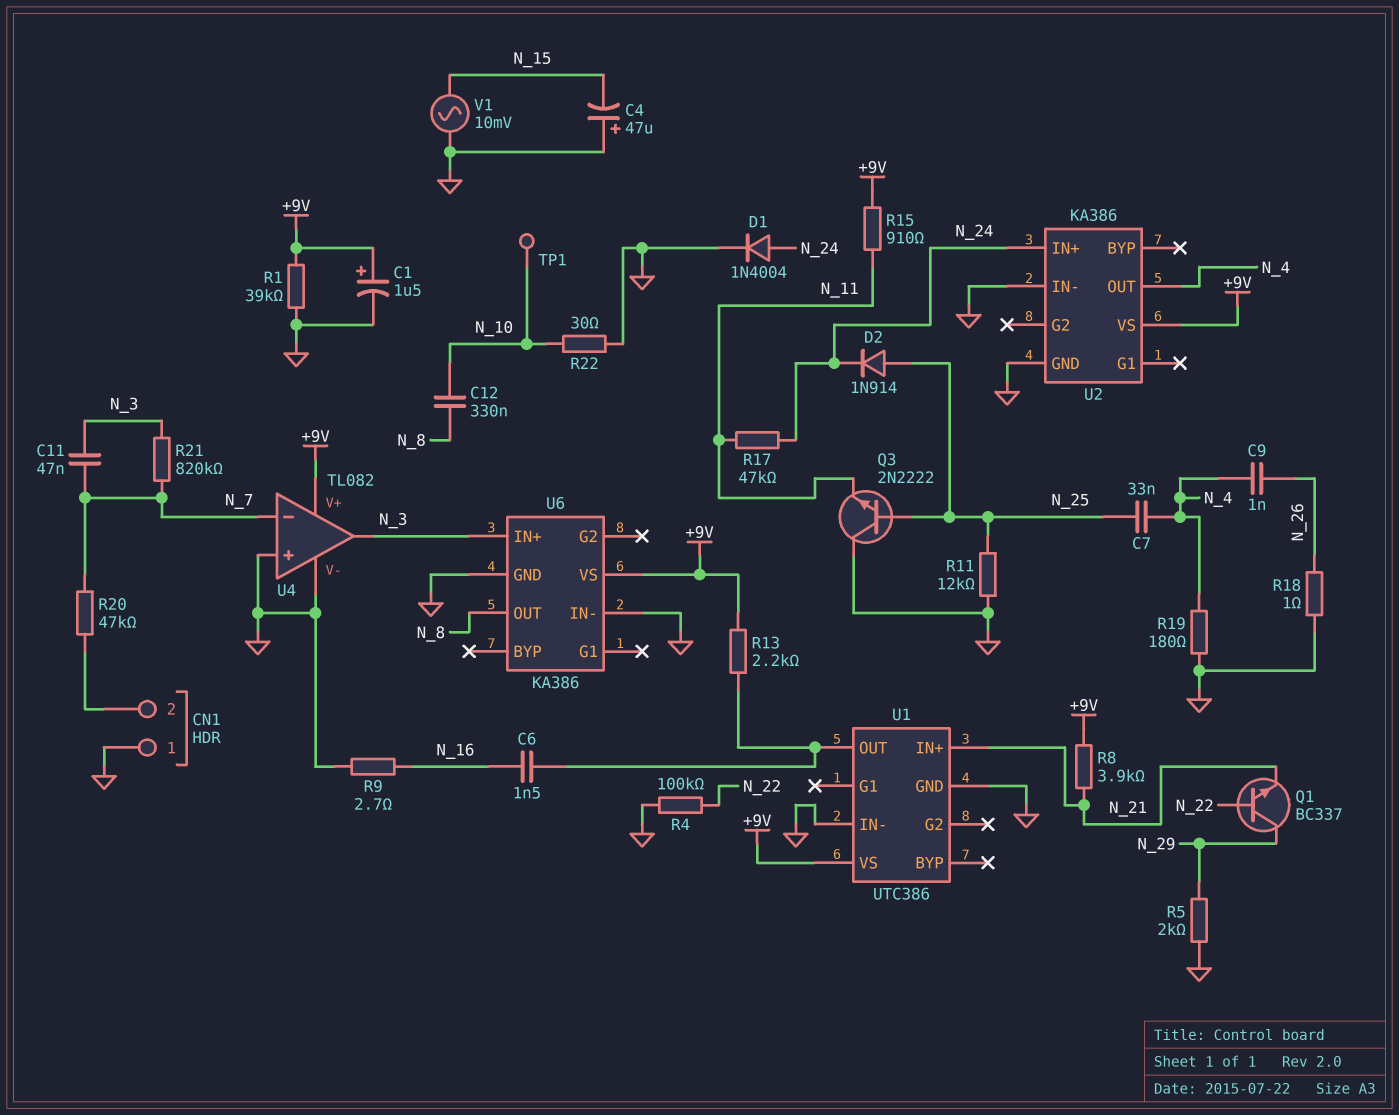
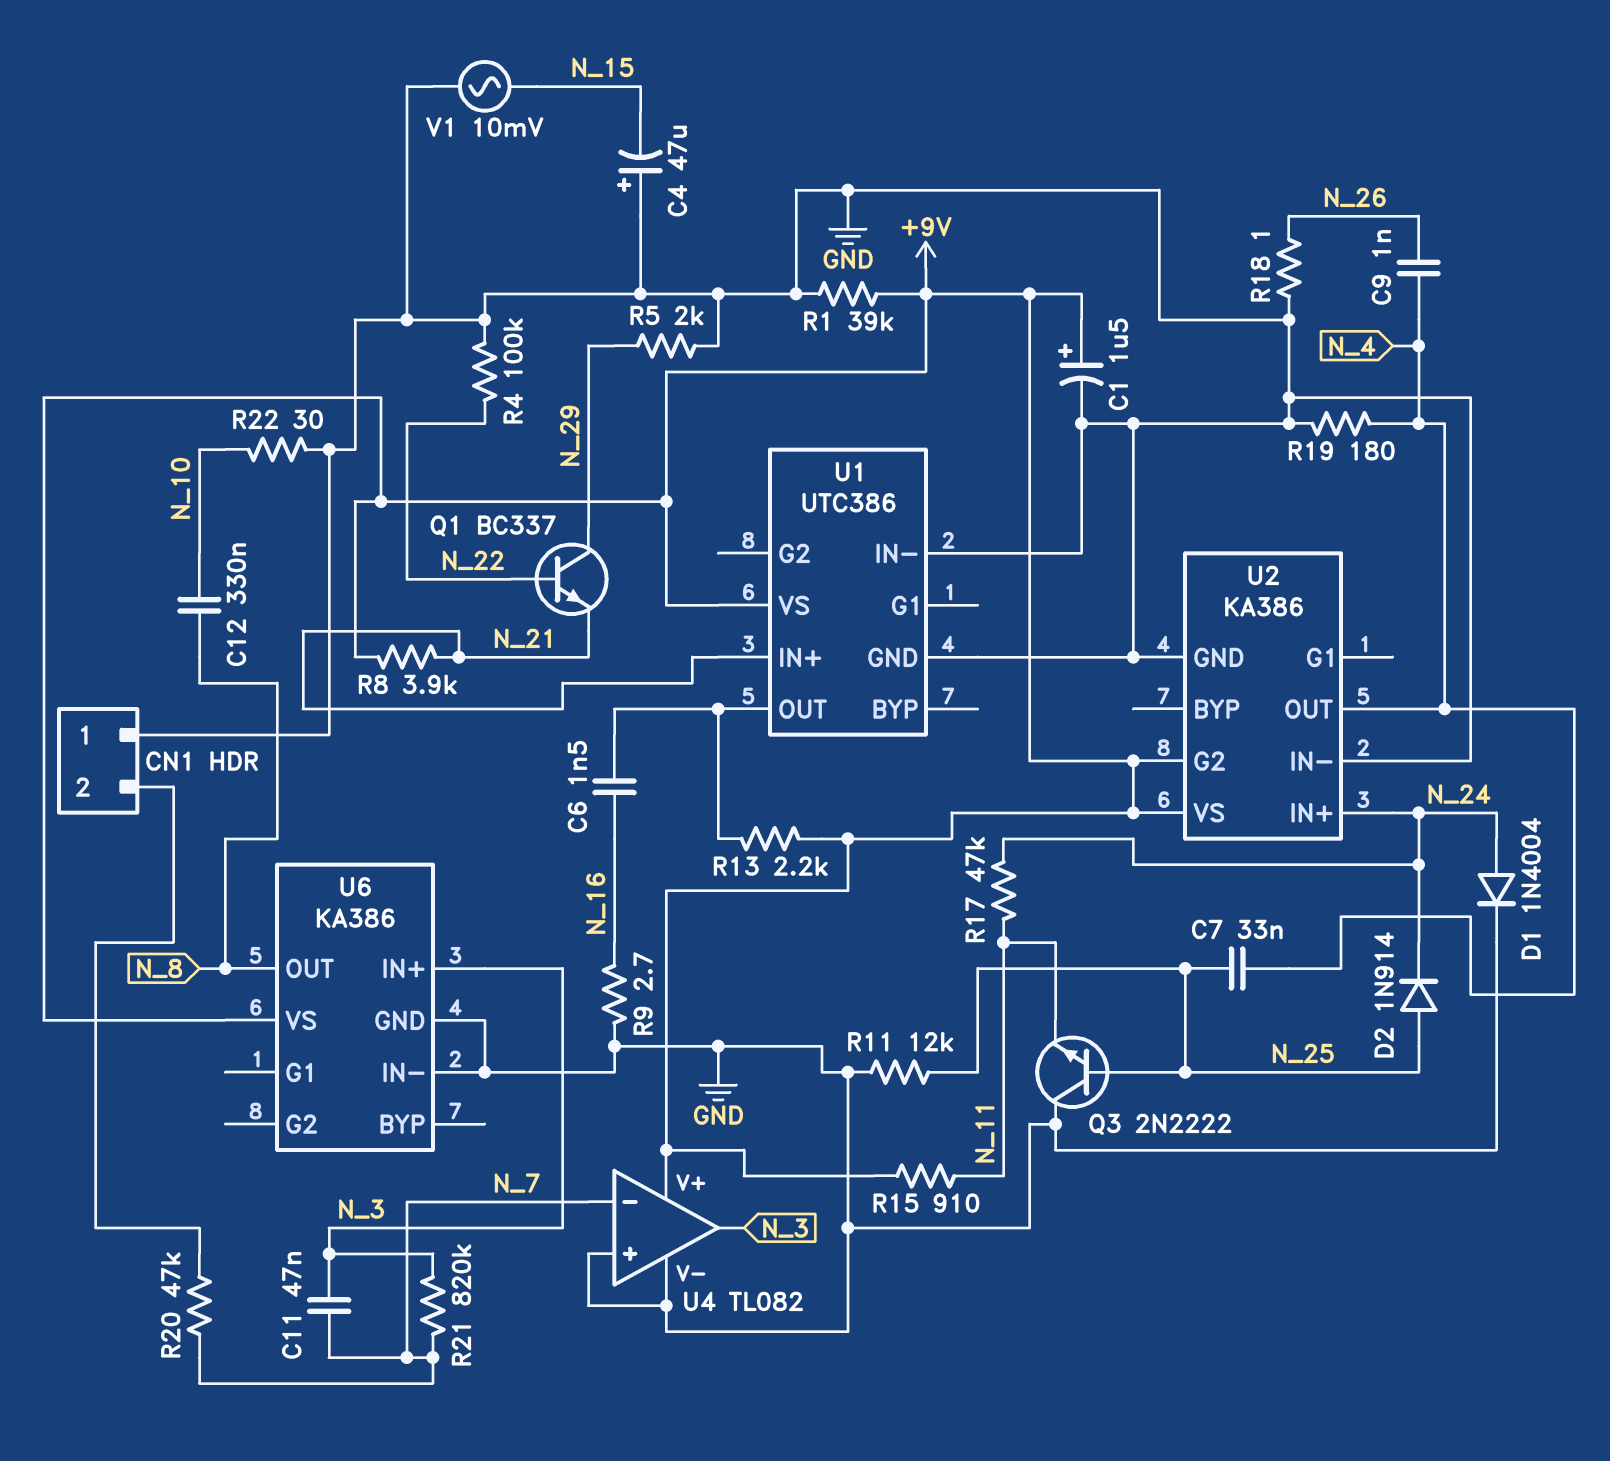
TP1: test point (N_10) -> none
U2 pin G2: none -> +9V

